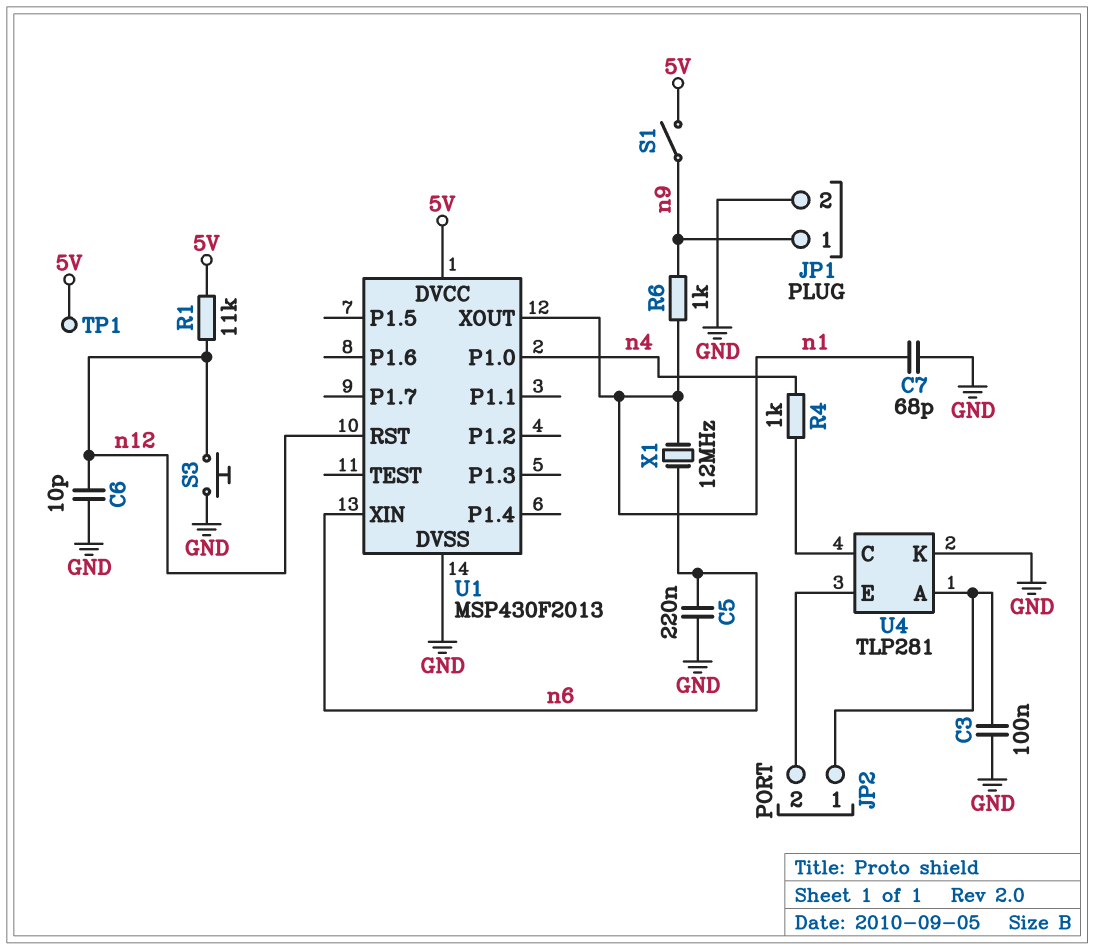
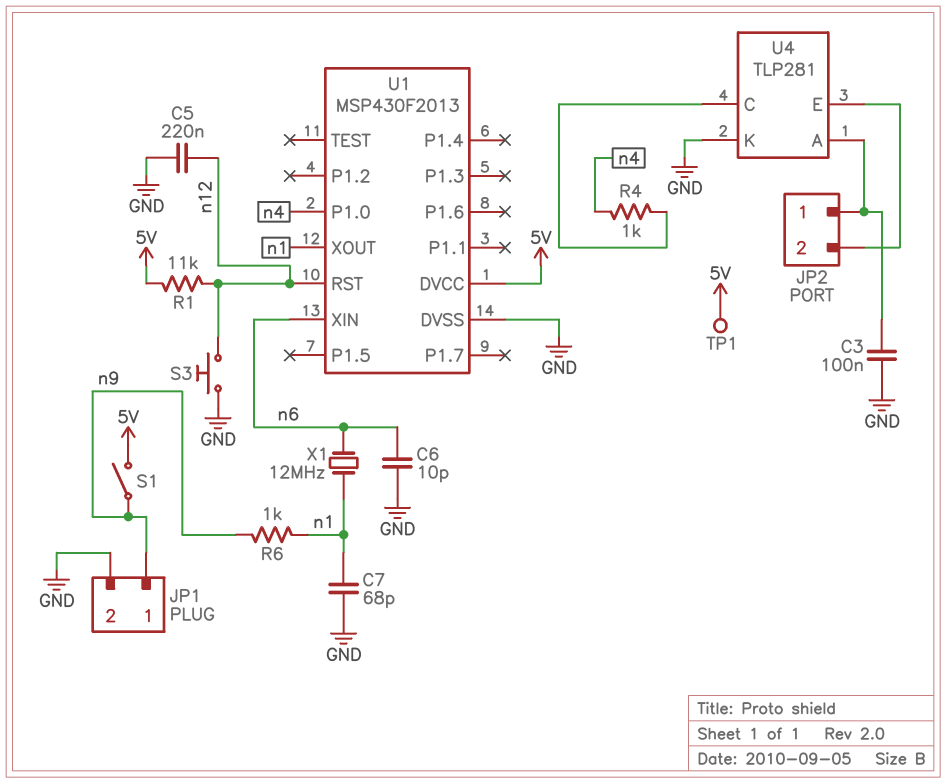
C5: 220nF (GND, n6) -> 220nF (GND, n12)
C6: 10pF (GND, n12) -> 10pF (GND, n6)

